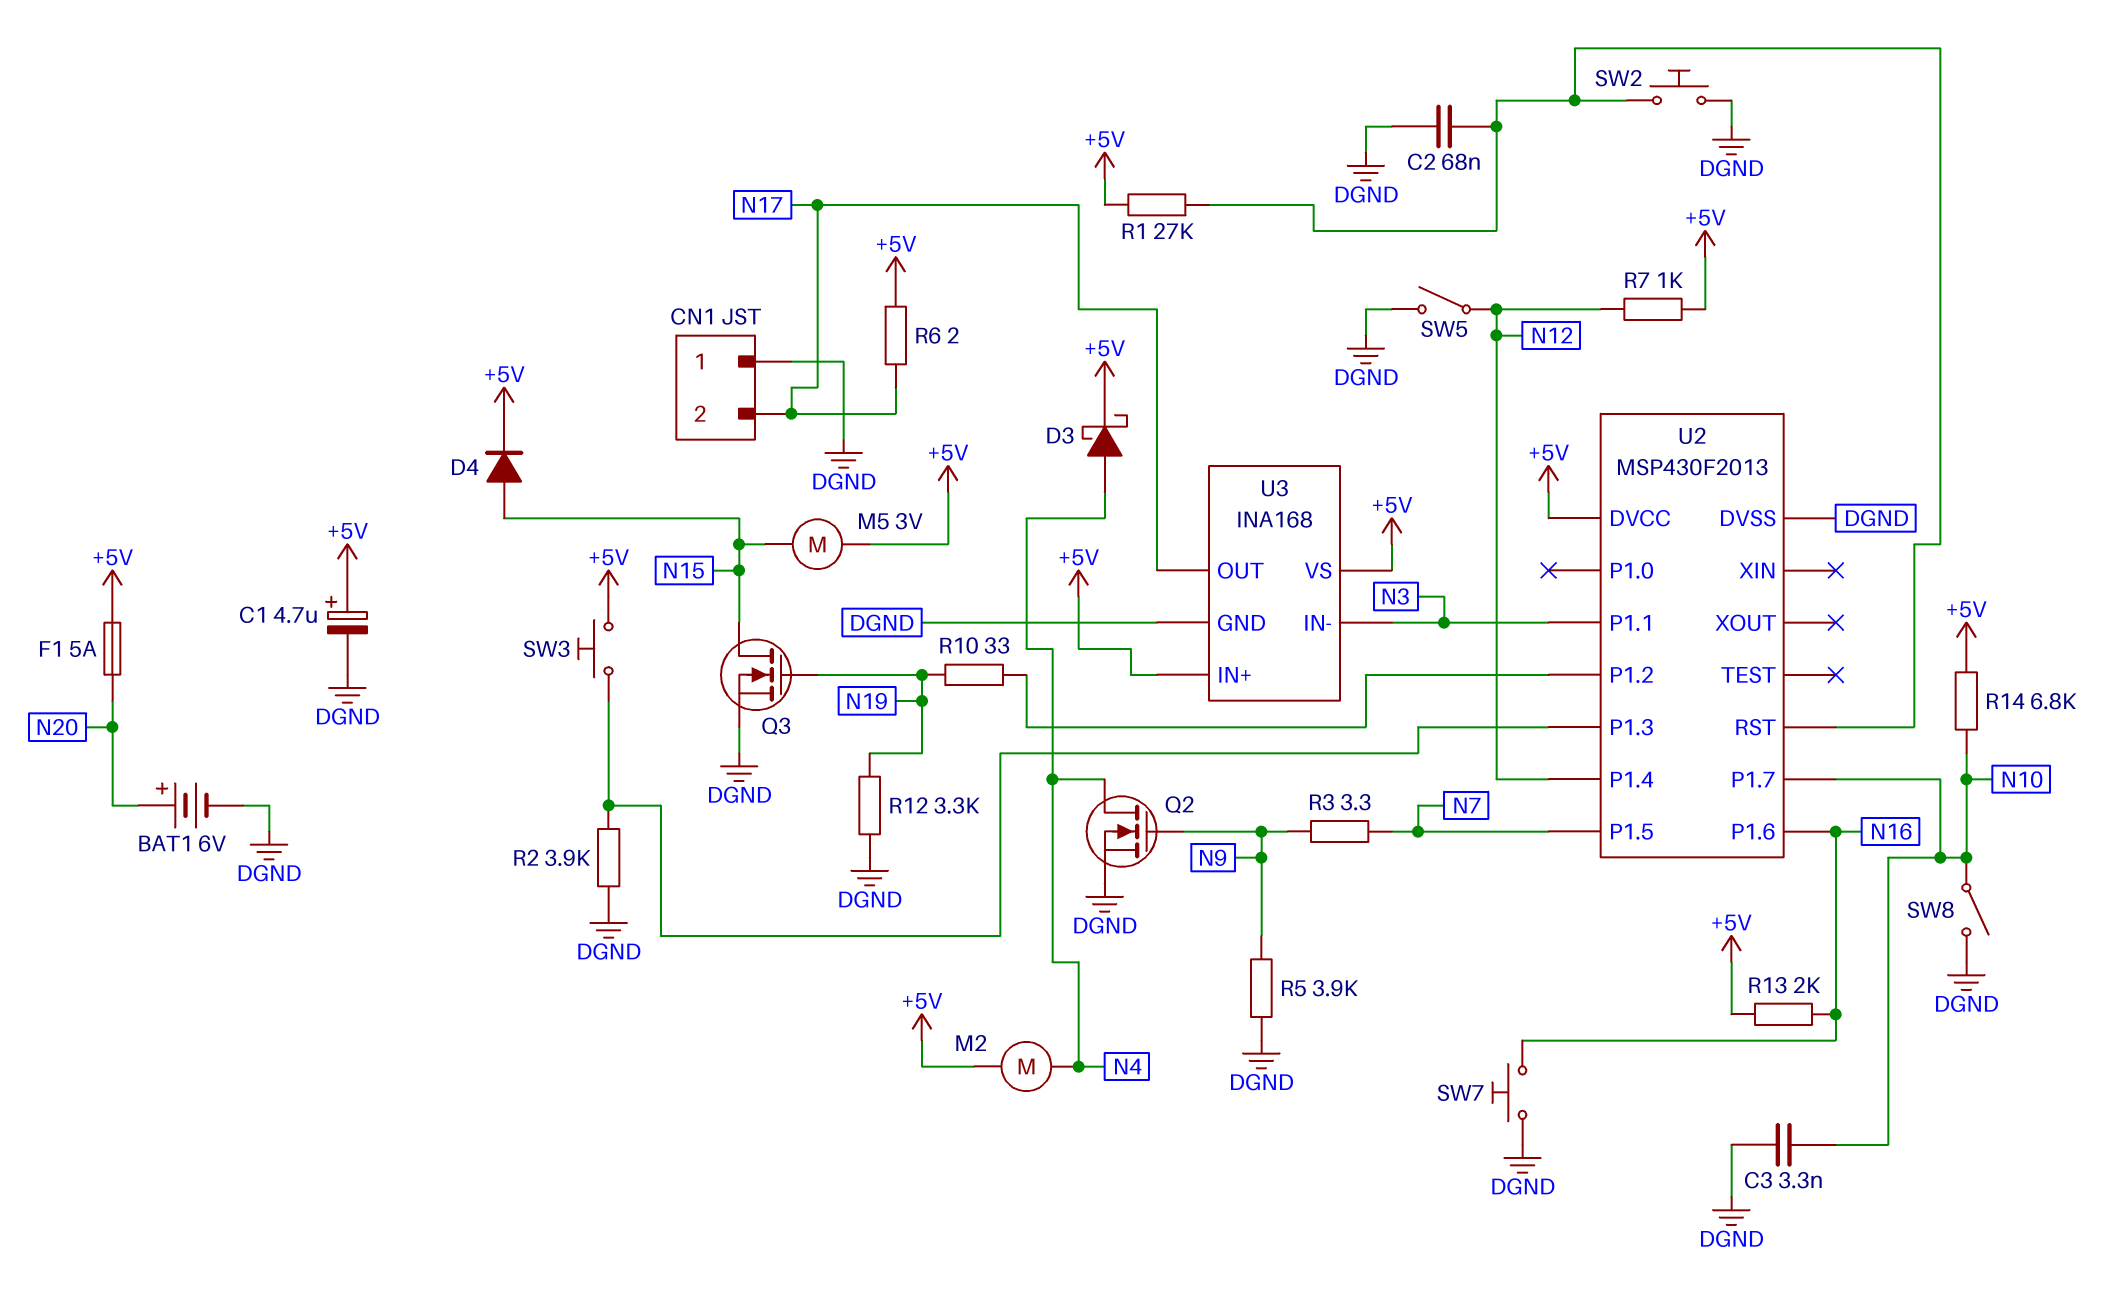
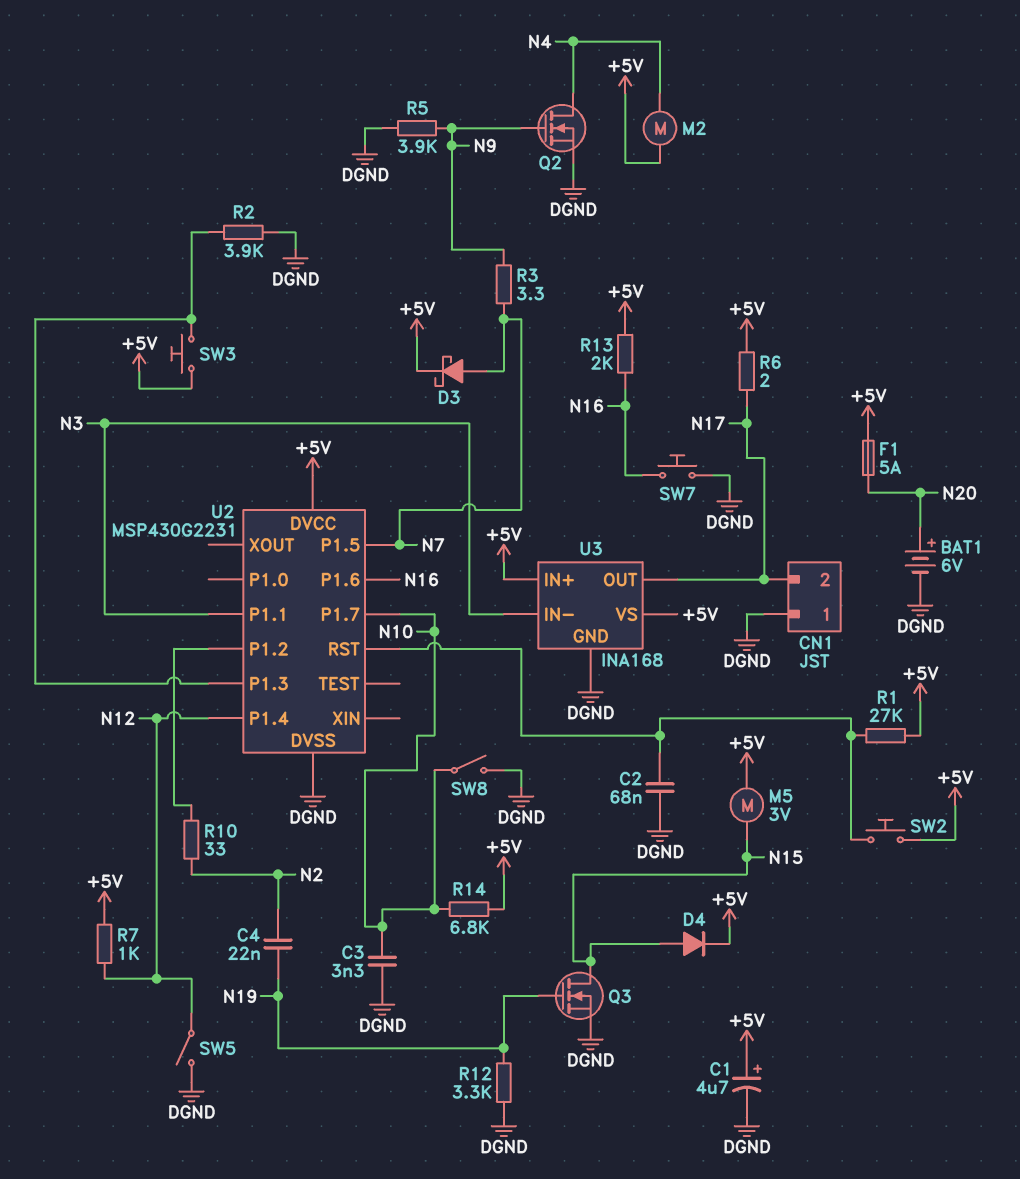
C4: none -> 22nF (N2, N19)
D3: schottky (A N4, K +5V) -> schottky (A N7, K +5V)
R10: 33 (N19, U2/P1.2) -> 33 (N2, U2/P1.2)
SW2: button (DGND, U2/RST) -> button (+5V, U2/RST)
U2: MSP430F2013 -> MSP430G2231

